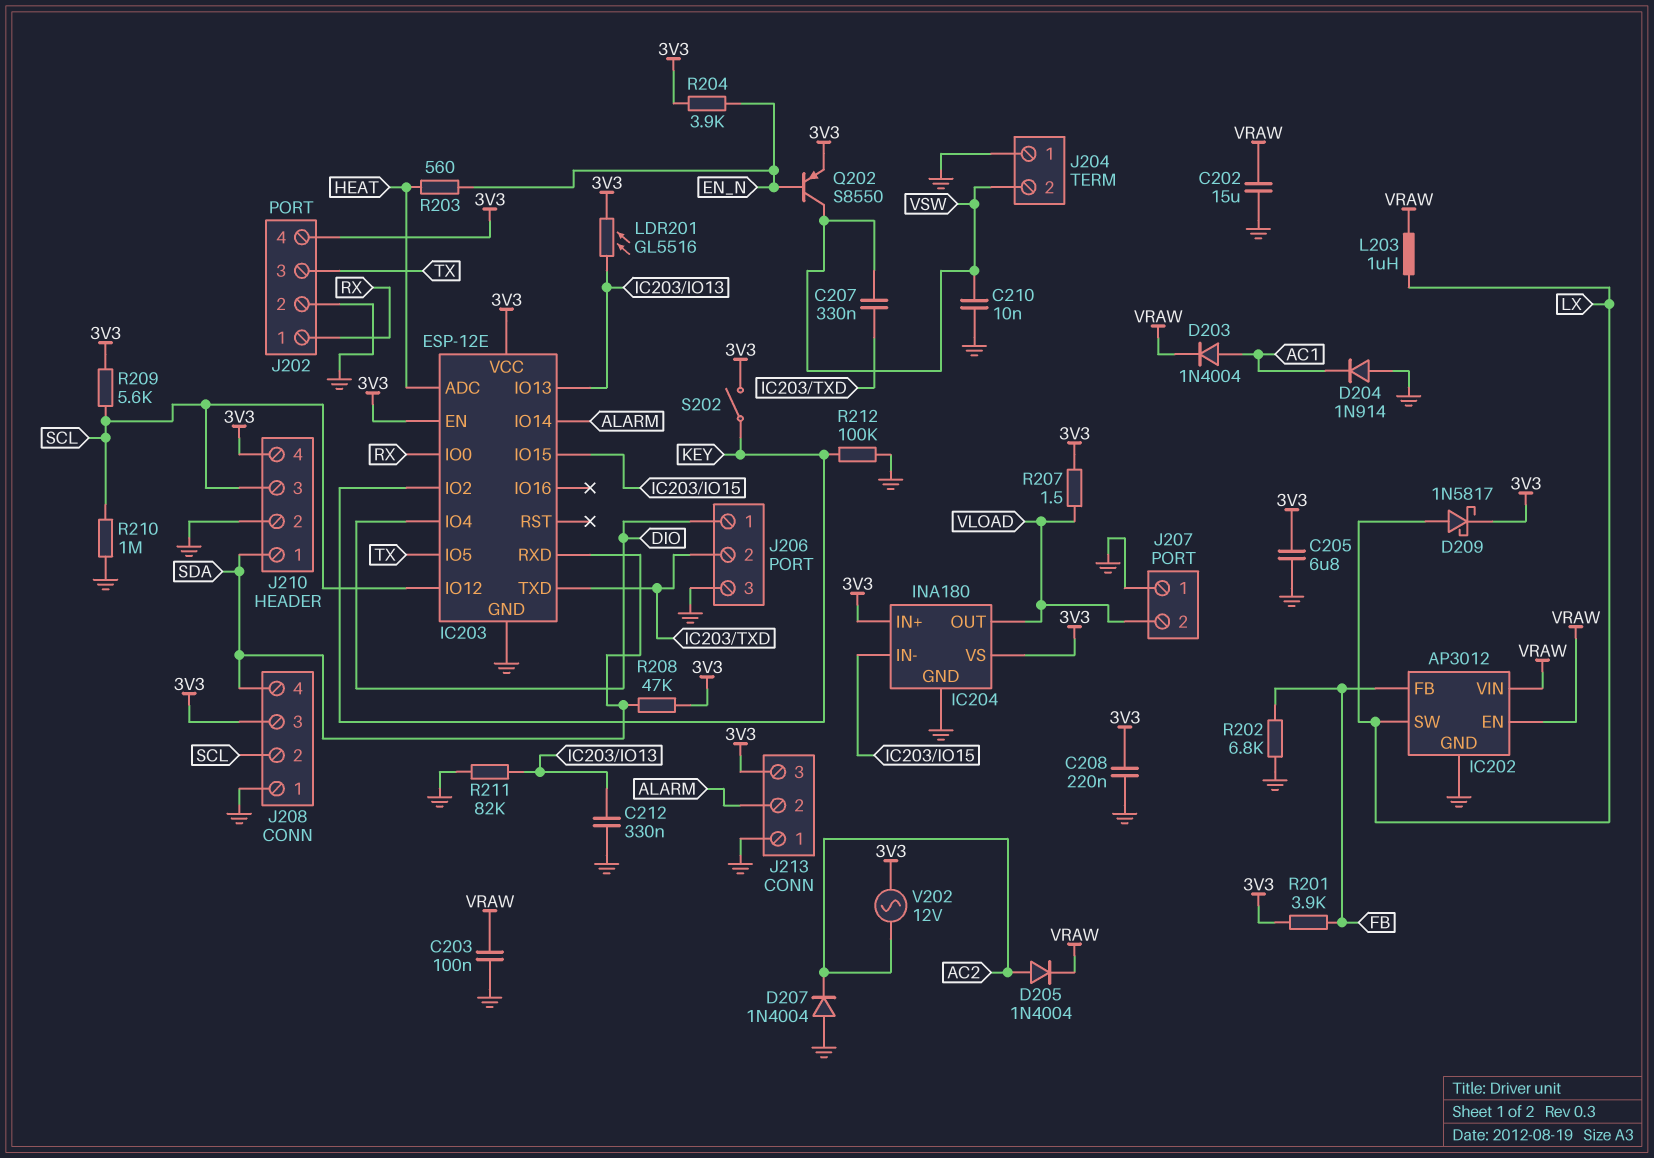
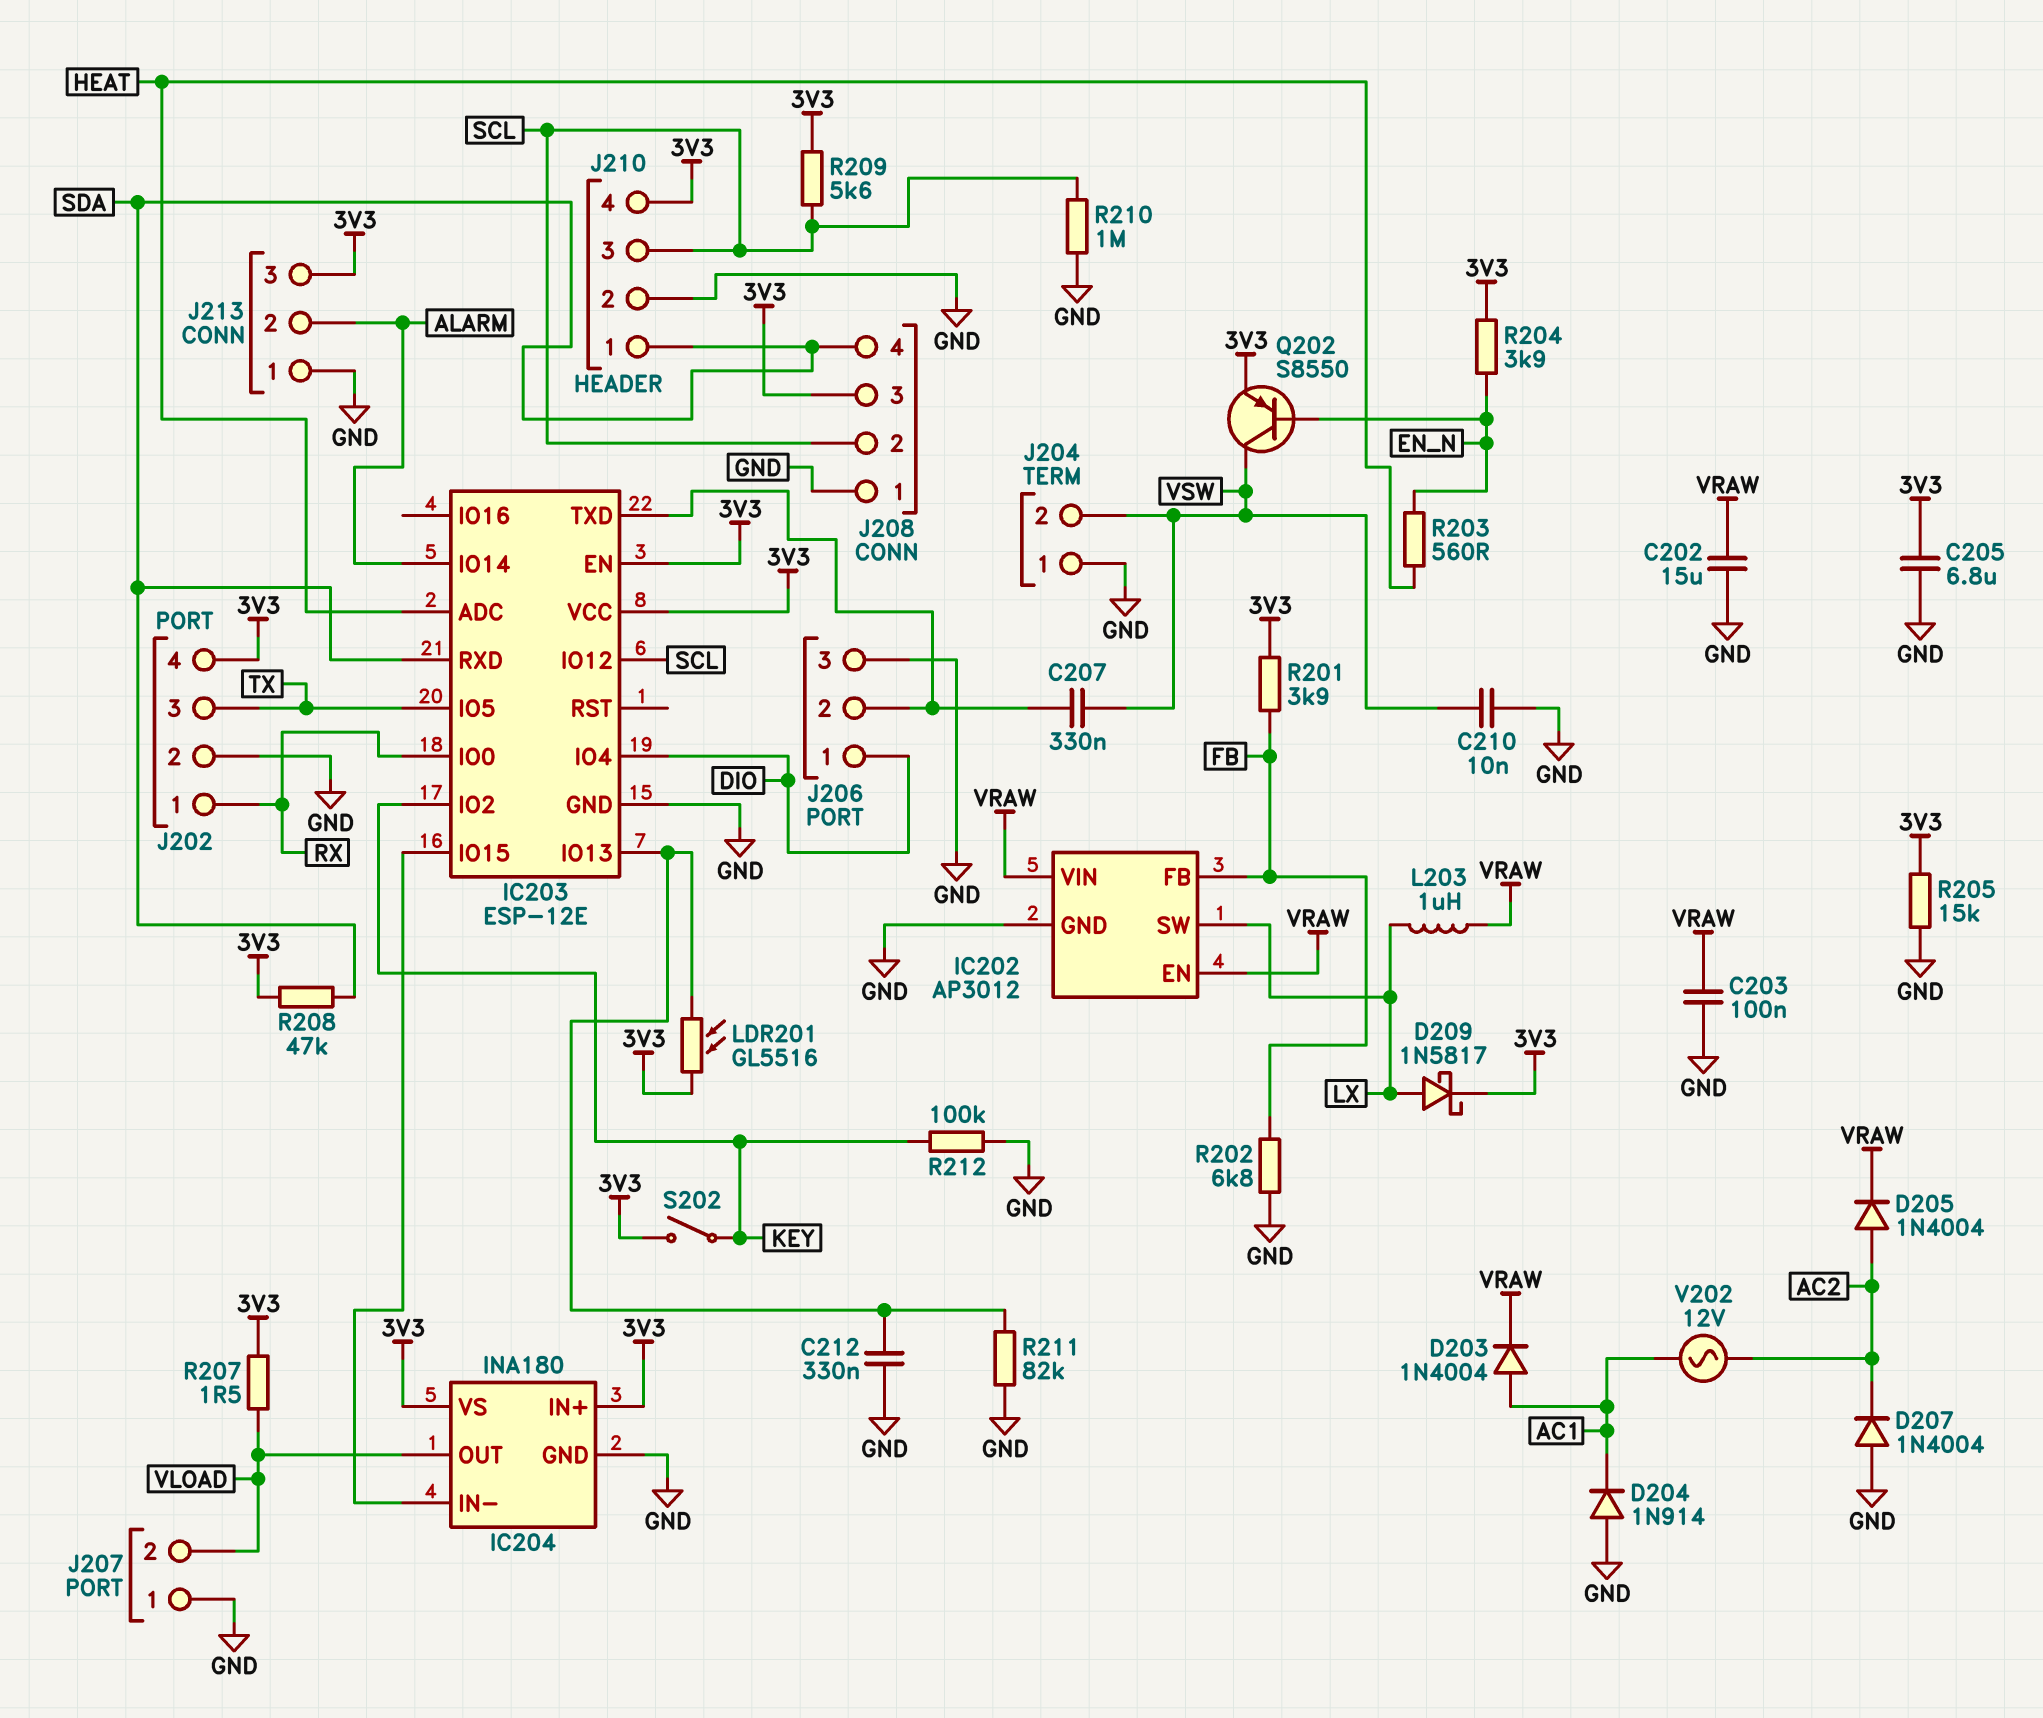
C208: 220nF (3V3, GND) -> none
R205: none -> 15k (3V3, GND)
V202: AC 12V (3V3, AC2) -> AC 12V (AC1, AC2)

